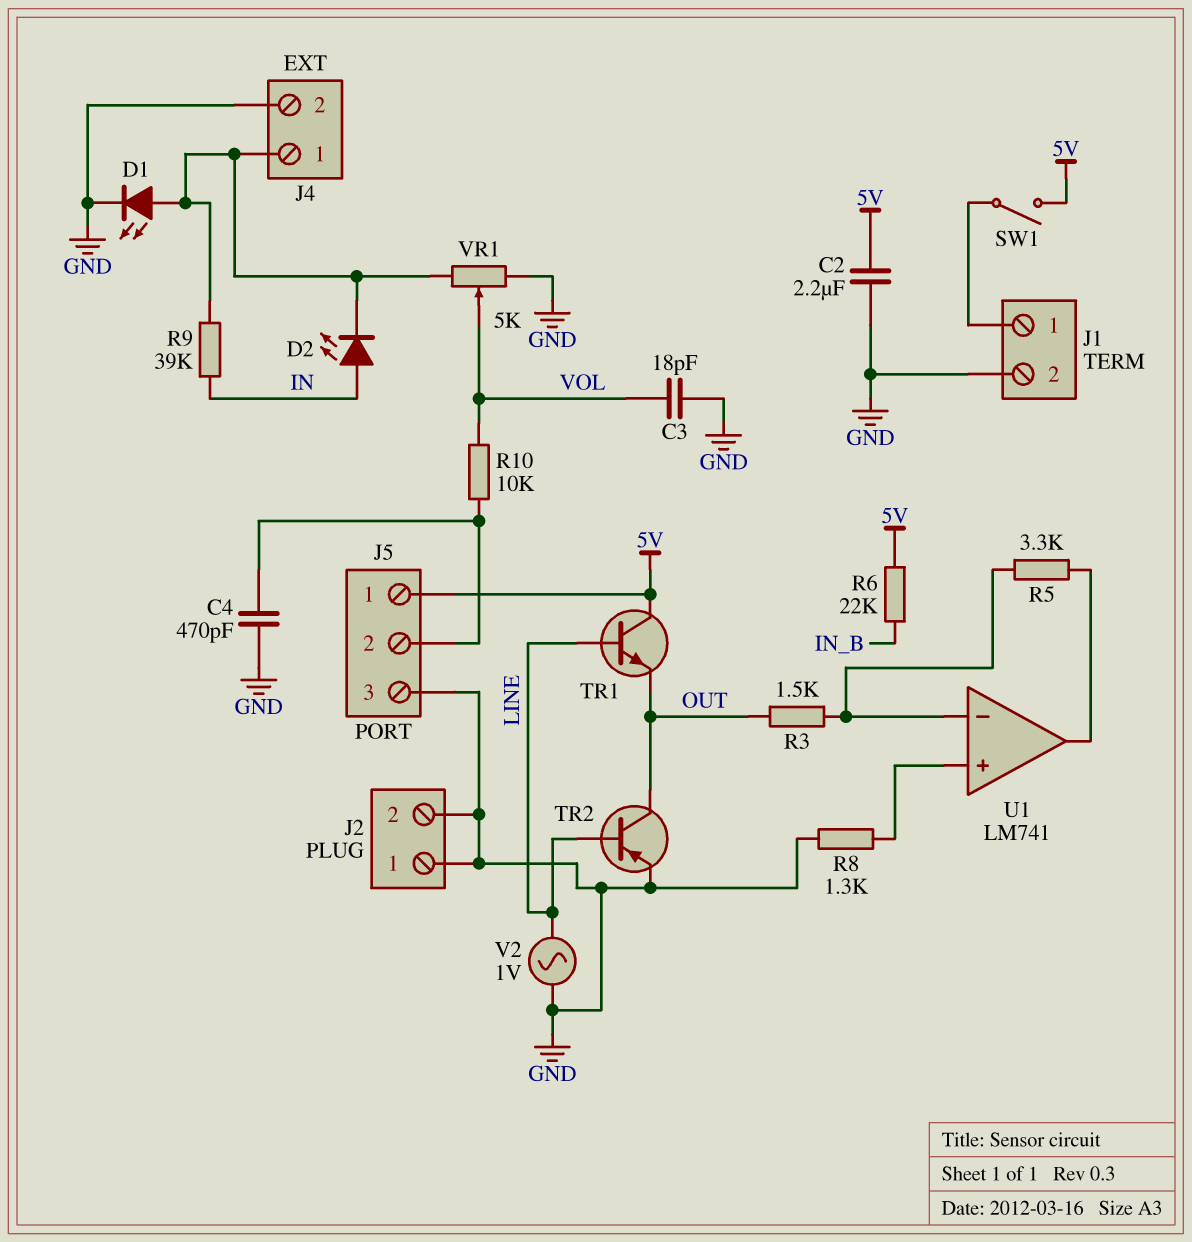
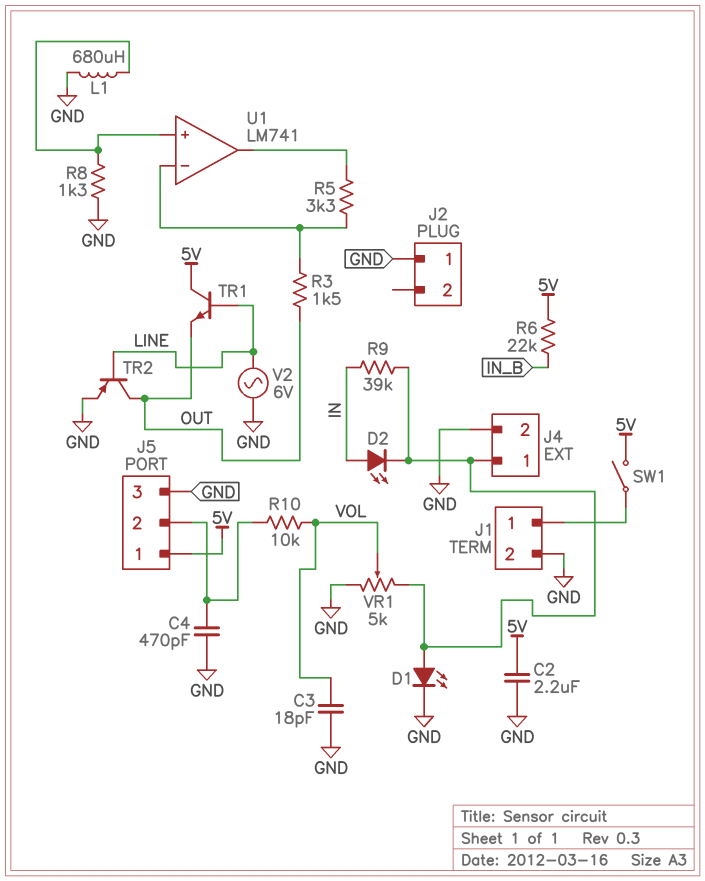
J2 pin 2: GND -> none
L1: none -> 680uH (GND, U1/in+)
V2: AC 1V (GND, LINE) -> AC 6V (GND, LINE)

